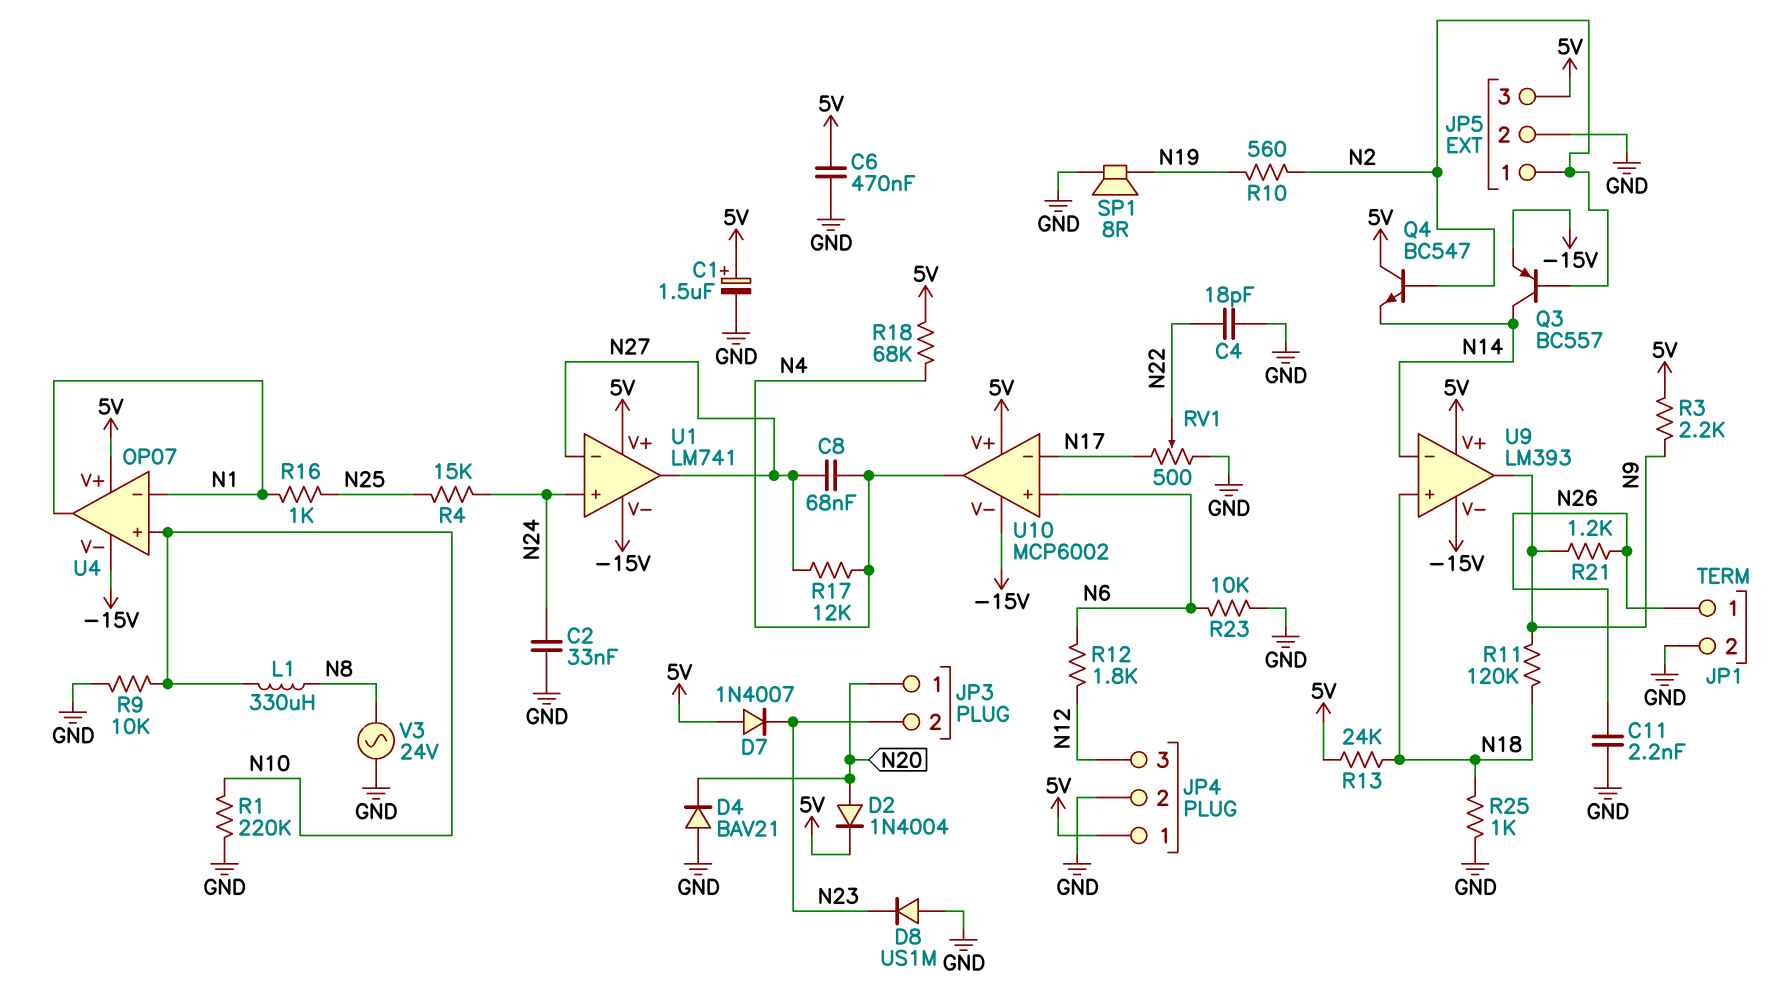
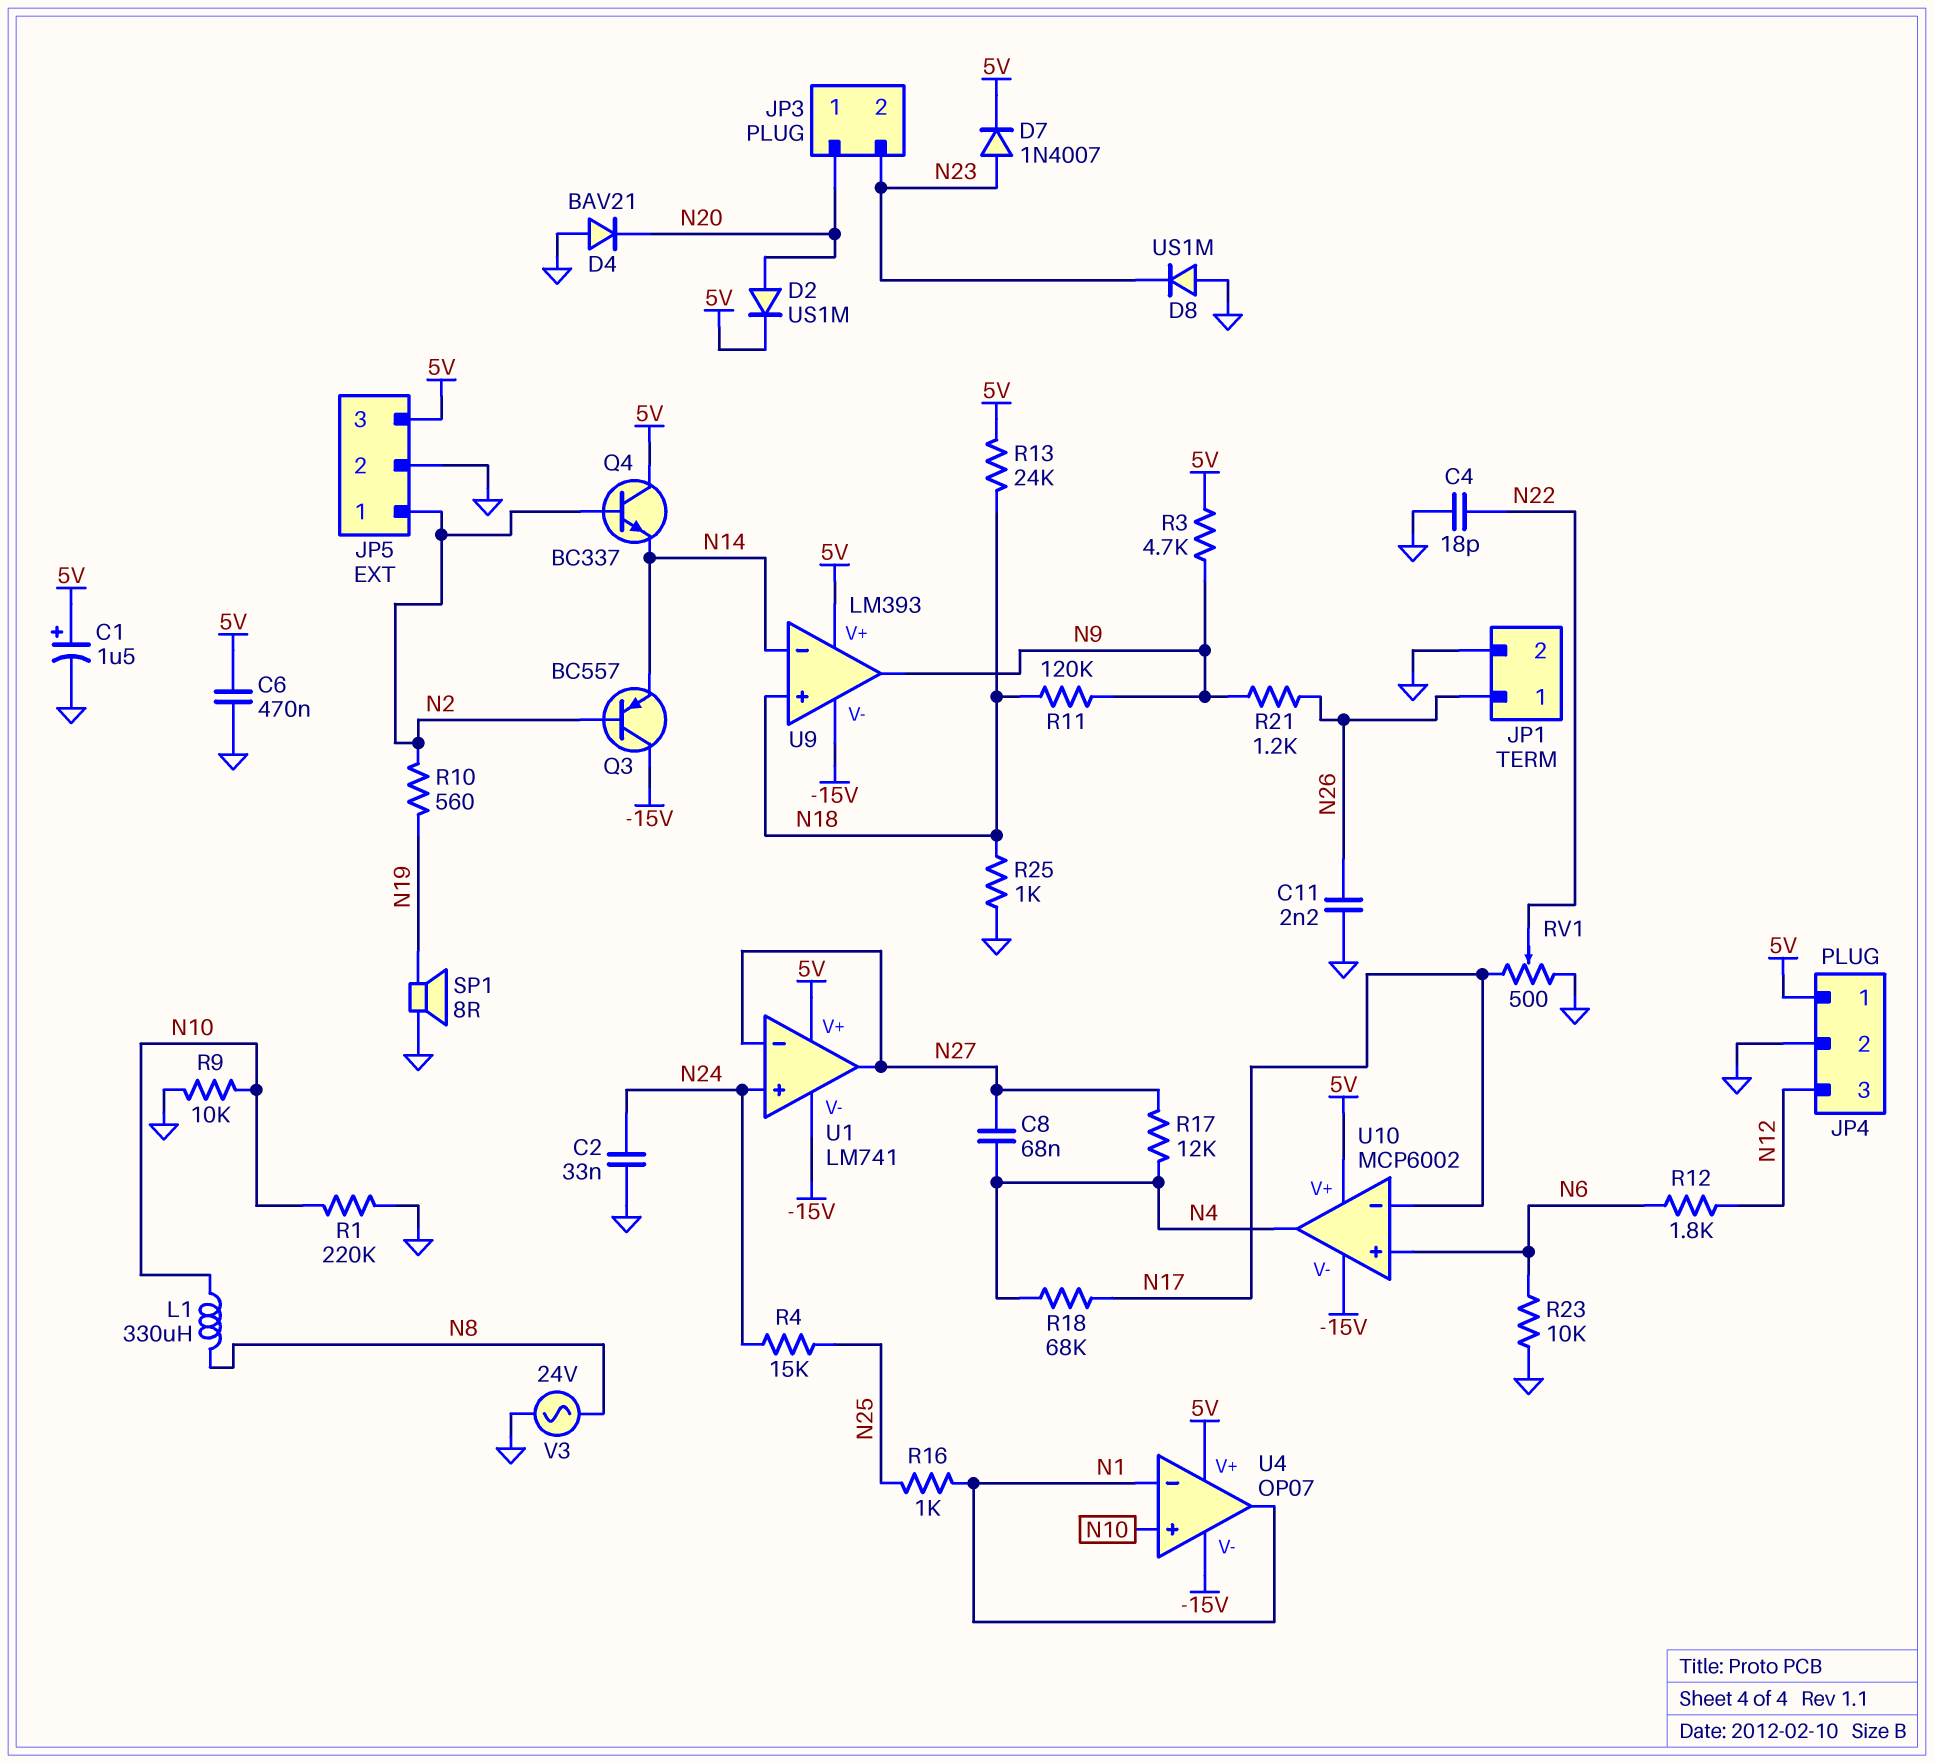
D2: diode 1N4004 (A N20, K 5V) -> diode US1M (A N20, K 5V)
D7: diode 1N4007 (A 5V, K N23) -> diode 1N4007 (A N23, K 5V)
Q3: PNP BC557 (B N2, C N14, E -15V) -> PNP BC557 (B N2, C -15V, E N14)
Q4: NPN BC547 (B N2, C 5V, E N14) -> NPN BC337 (B N2, C 5V, E N14)
R3: 2.2k (5V, N9) -> 4.7k (5V, N9)
R18: 68k (5V, N4) -> 68k (N4, N17)

